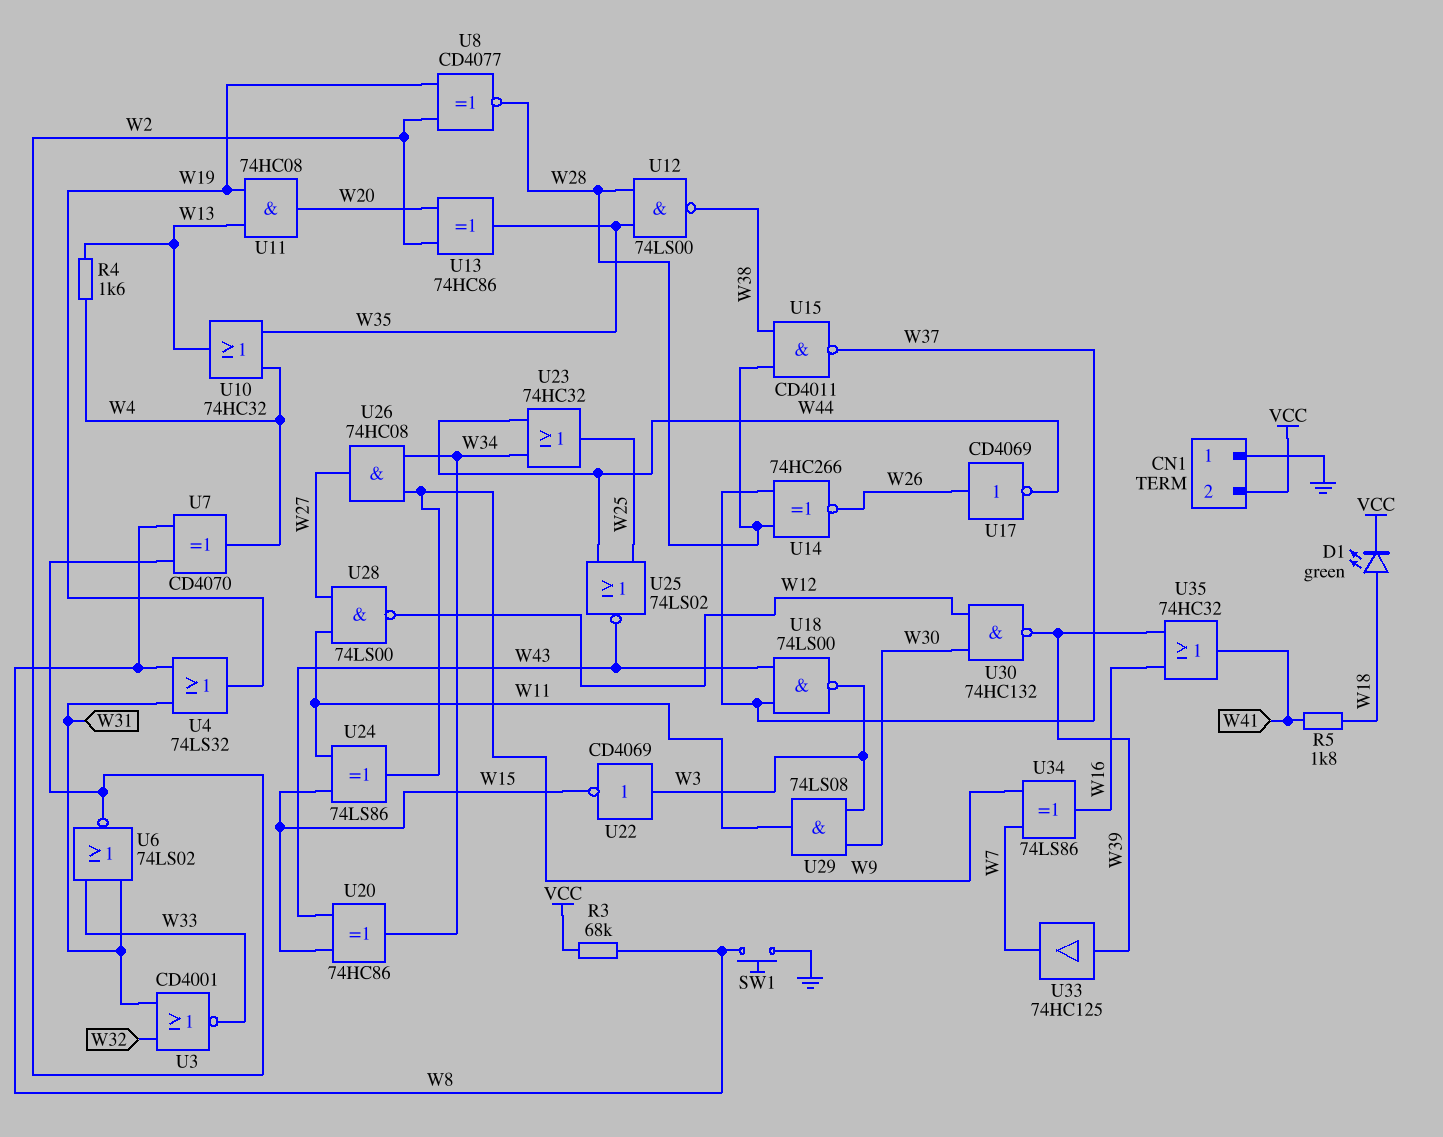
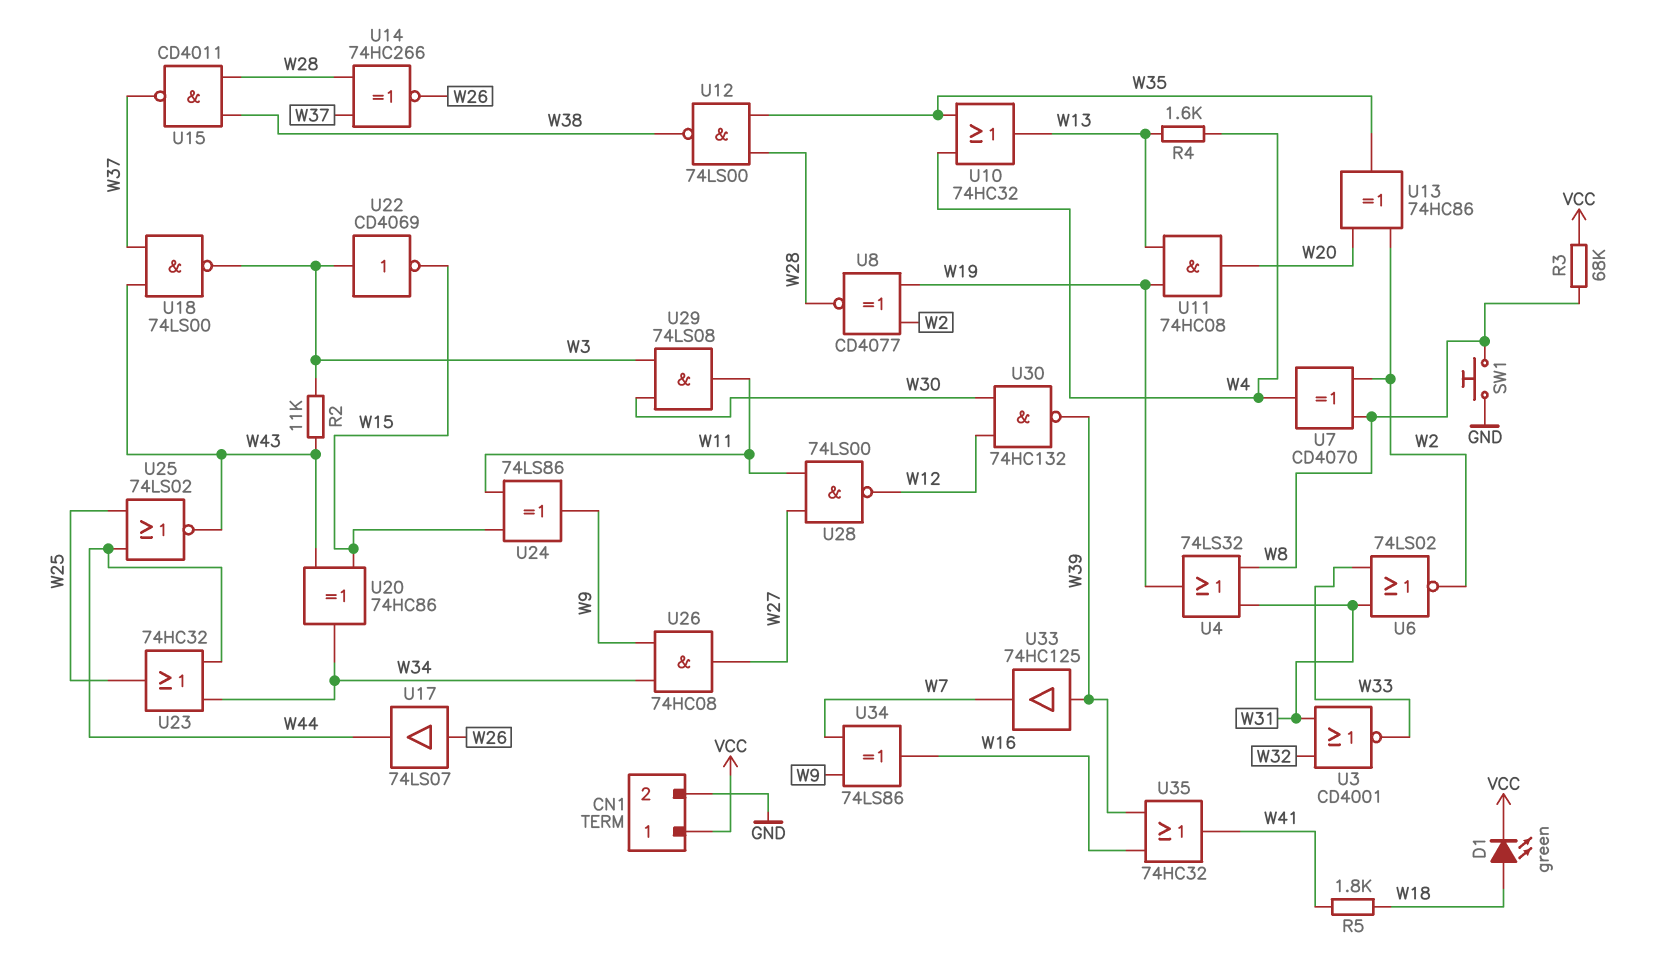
CN1 pin 1: GND -> VCC
CN1 pin 2: VCC -> GND
R2: none -> 11k (W3, W43)
U17: NOT CD4069 (in W26, out W44) -> buffer 74LS07 (in W26, out W44)

